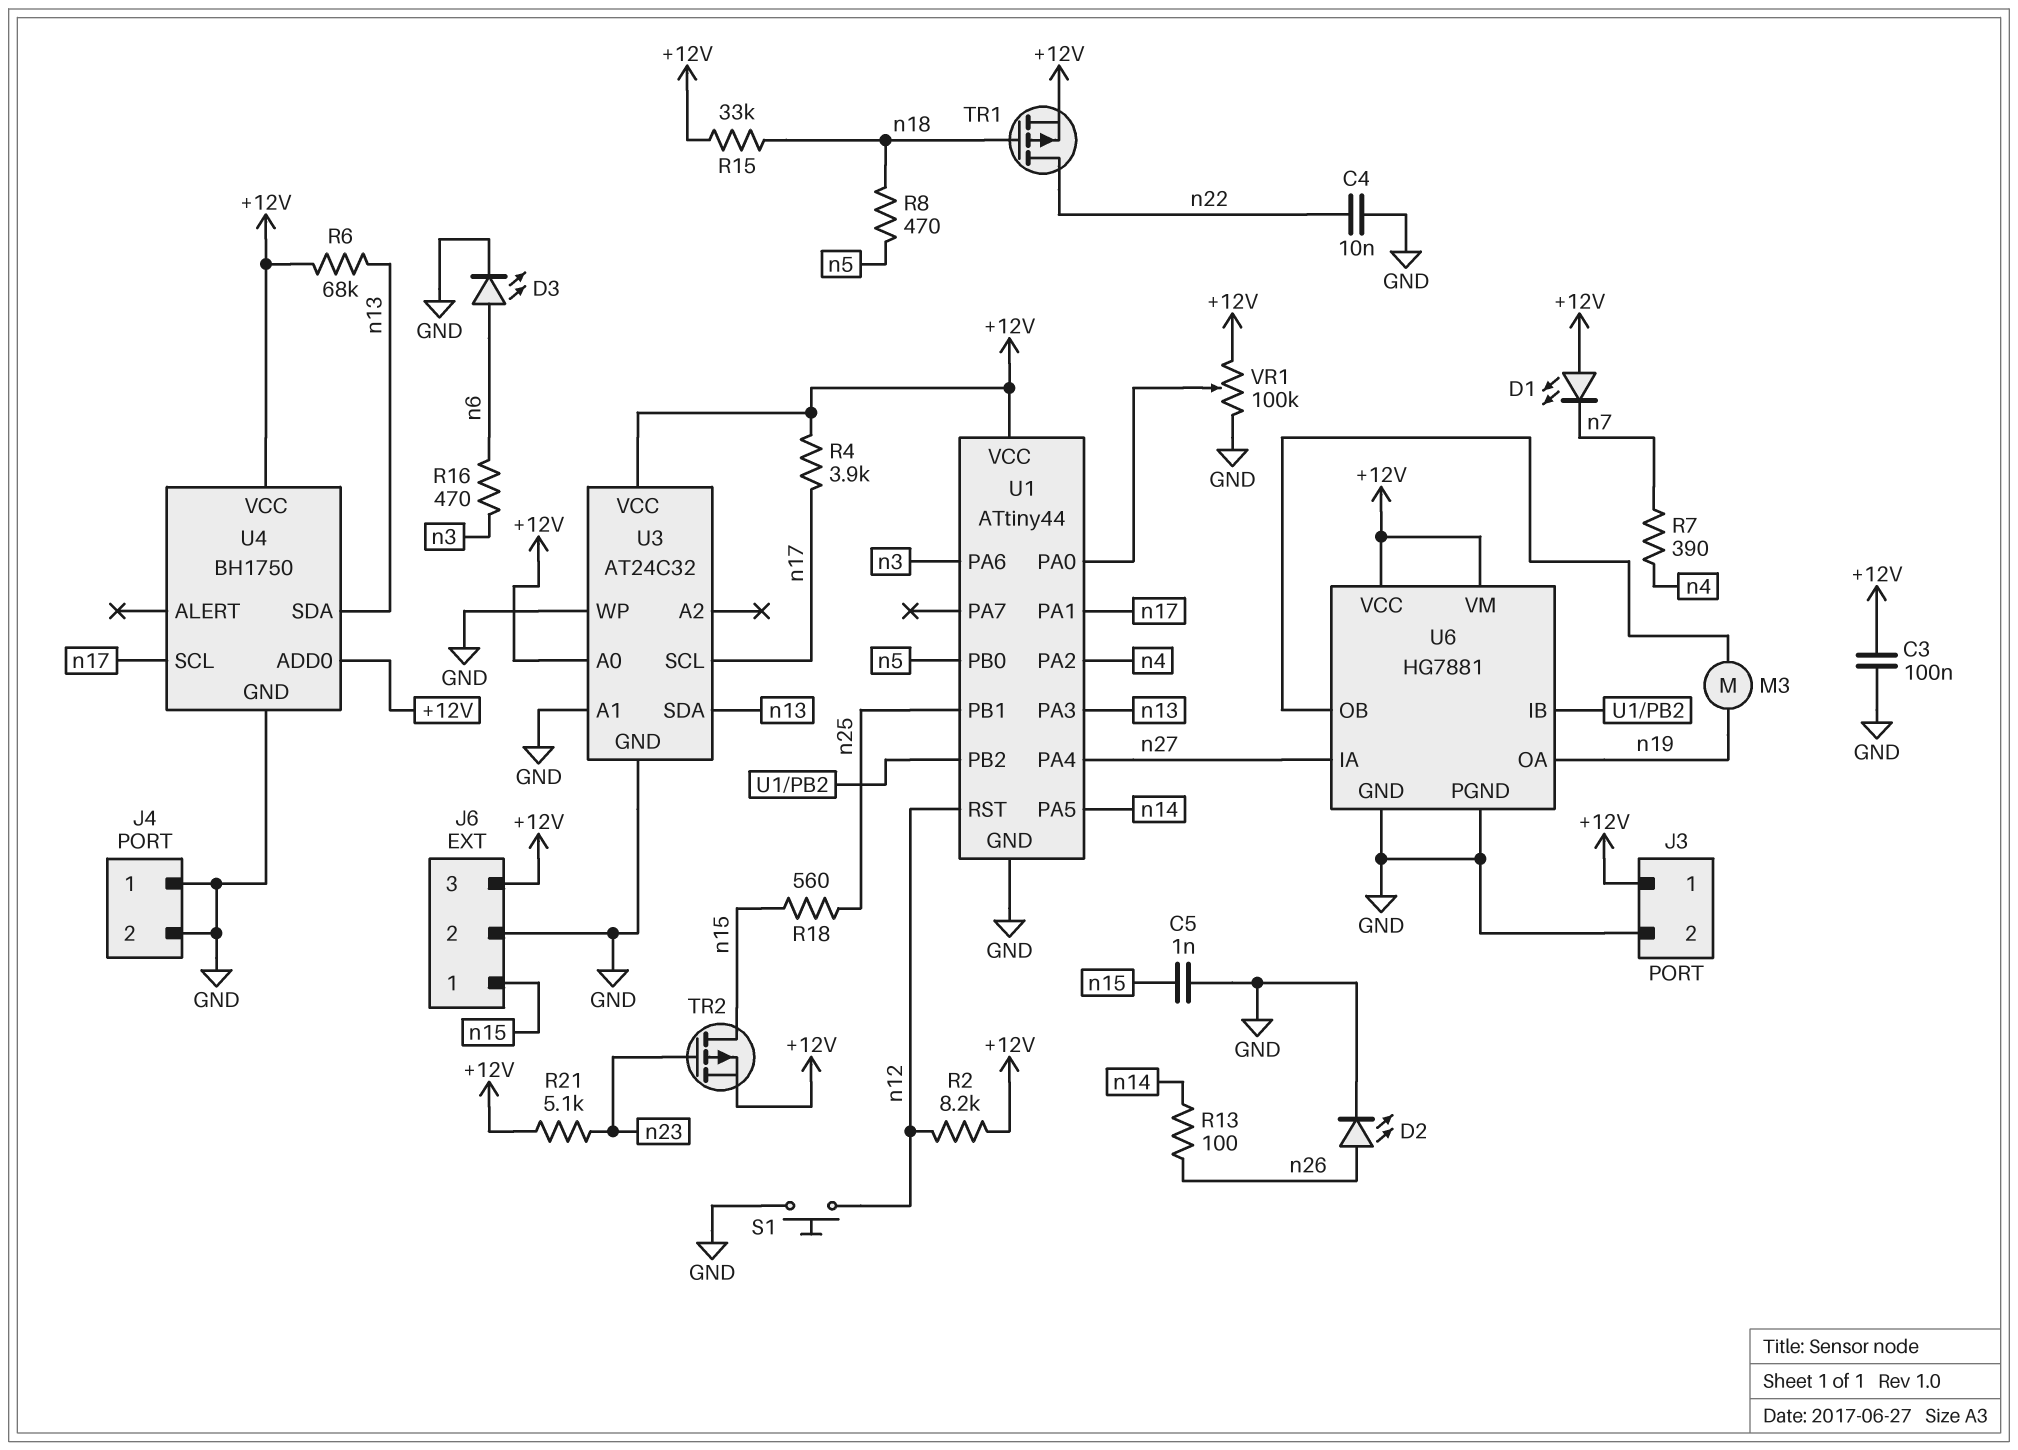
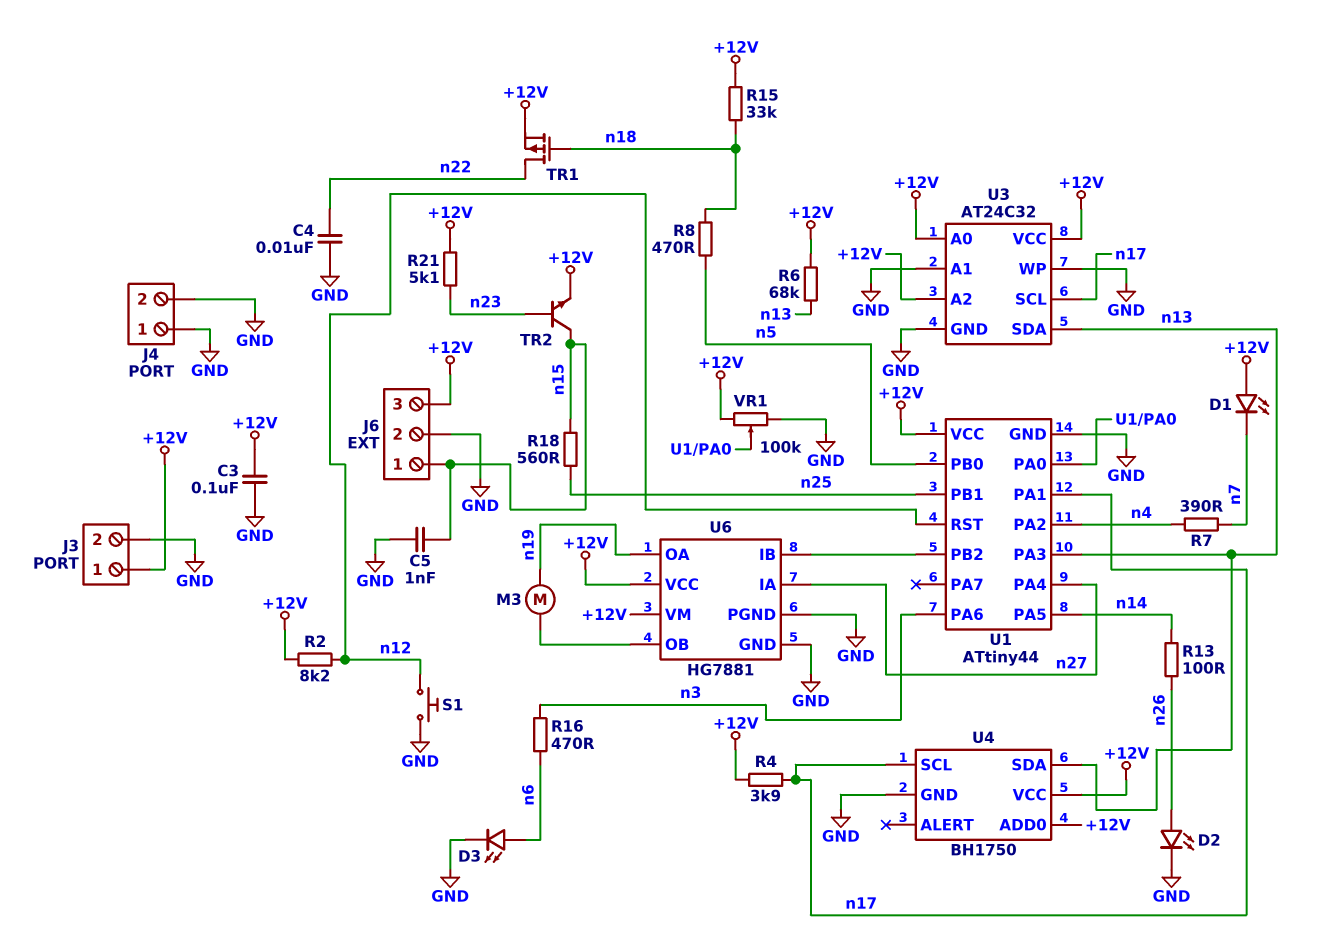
TR2: PMOS (G n23, D n15, S +12V) -> NPN (B n23, C n15, E +12V)
U3 pin A2: none -> +12V

